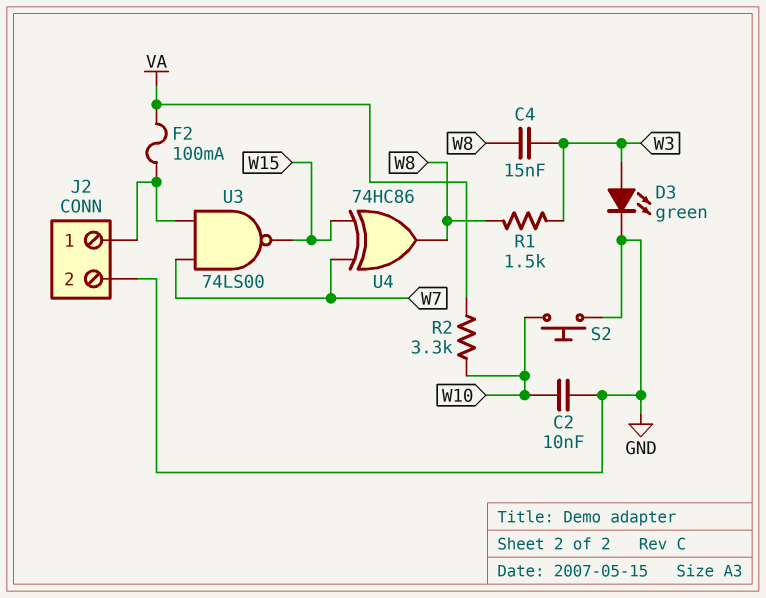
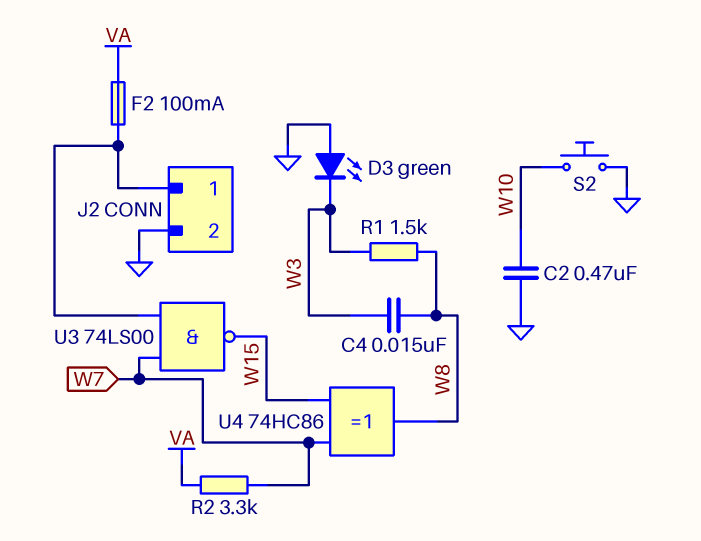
C2: 10nF (GND, W10) -> 470nF (GND, W10)
D3: LED green (A W3, K GND) -> LED green (A GND, K W3)
R2: 3.3k (VA, W10) -> 3.3k (VA, W7)

